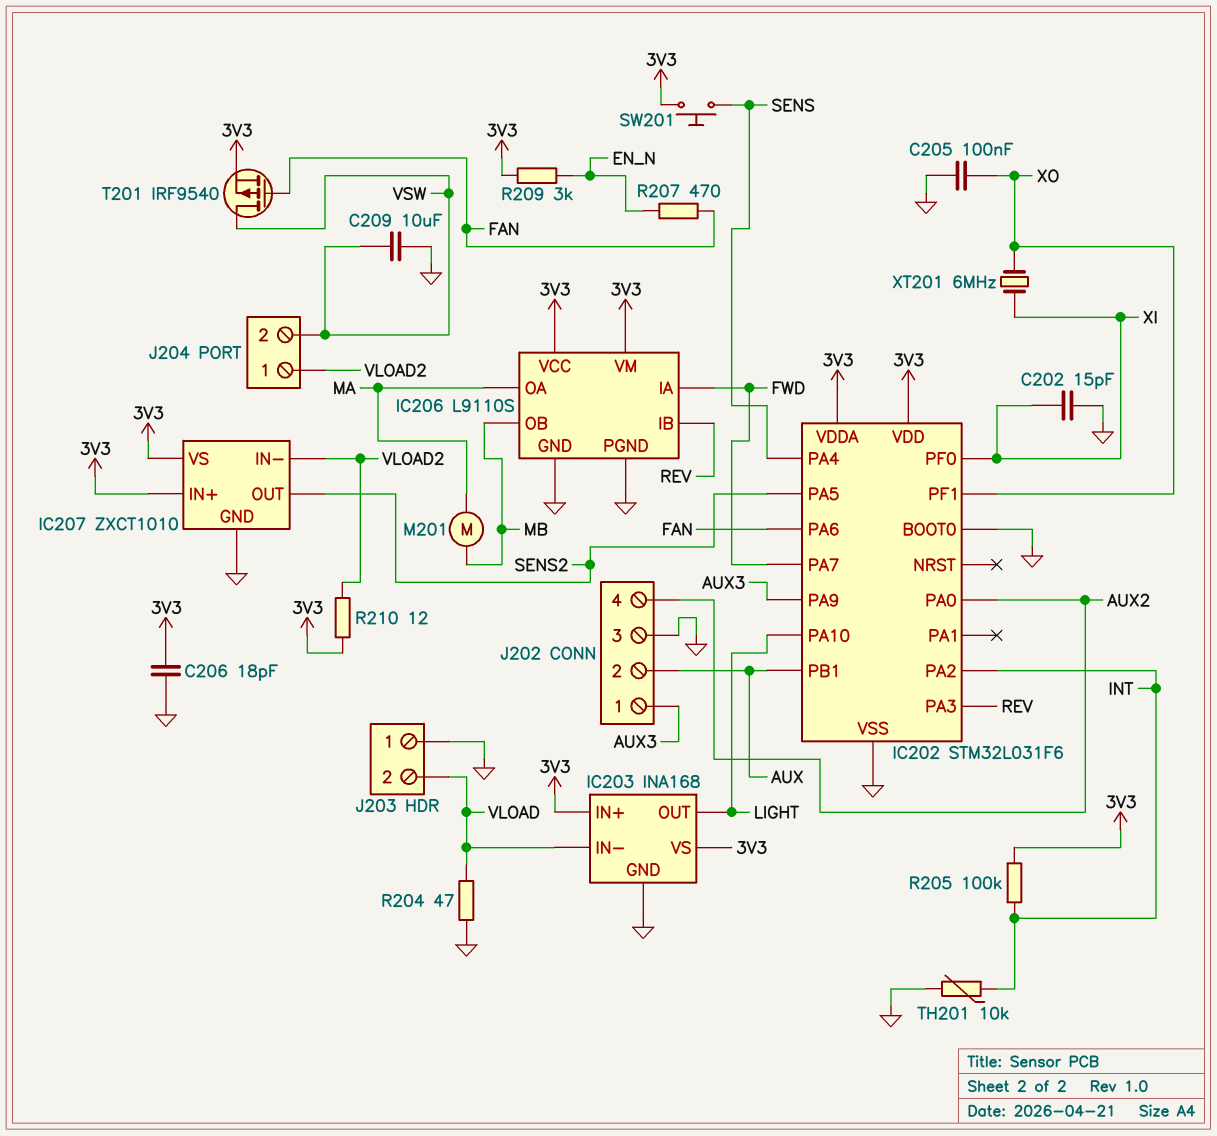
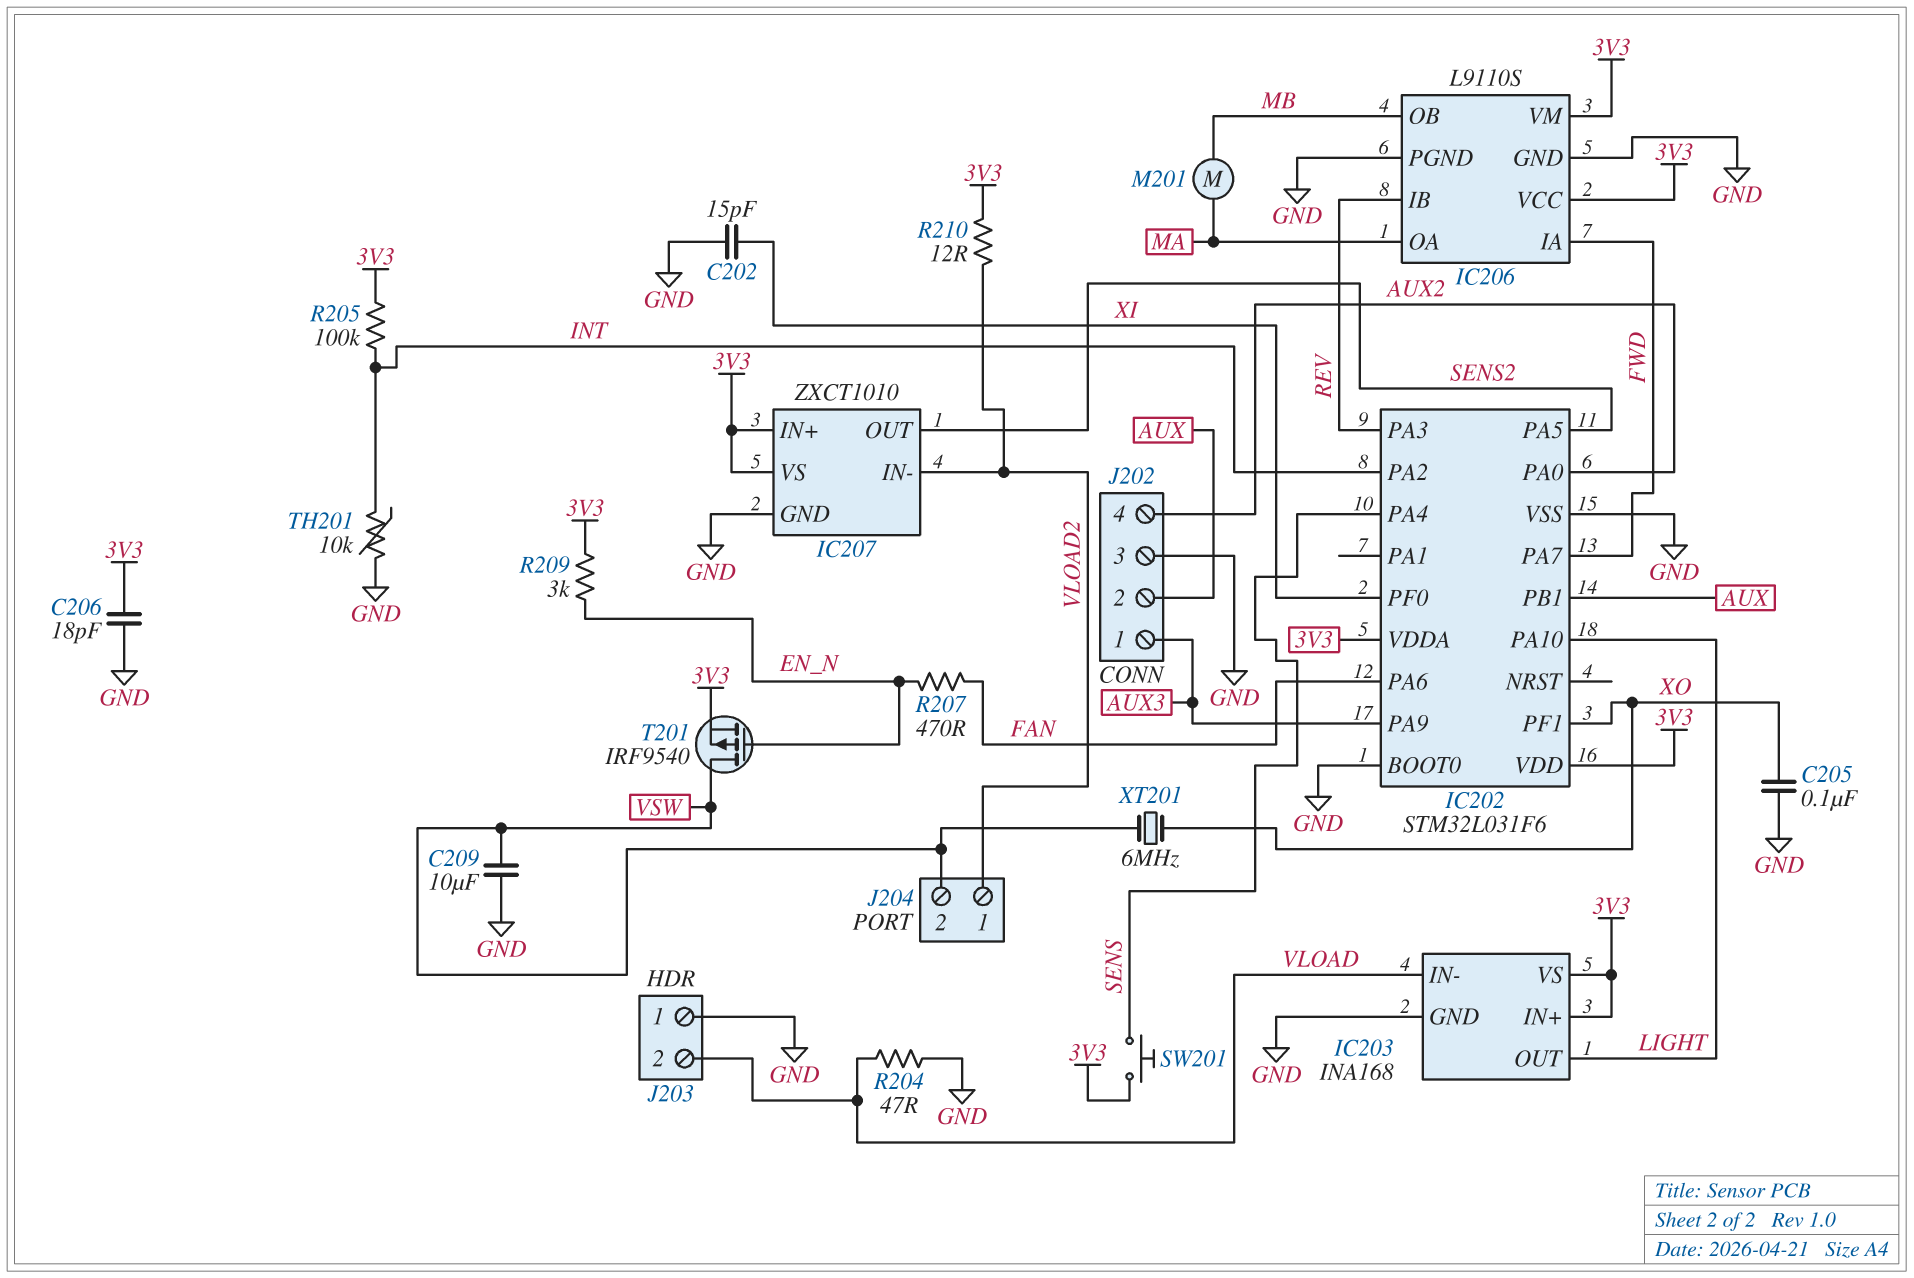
T201: PMOS IRF9540 (G FAN, D VSW, S 3V3) -> PMOS IRF9540 (G EN_N, D VSW, S 3V3)
XT201: 6MHz (XI, XO) -> 6MHz (VSW, XO)

